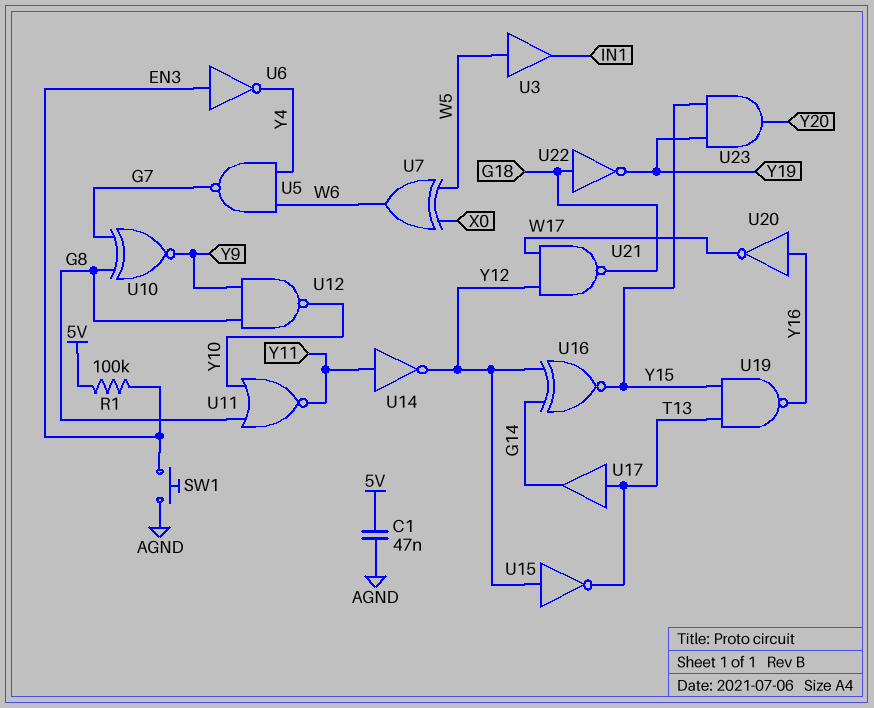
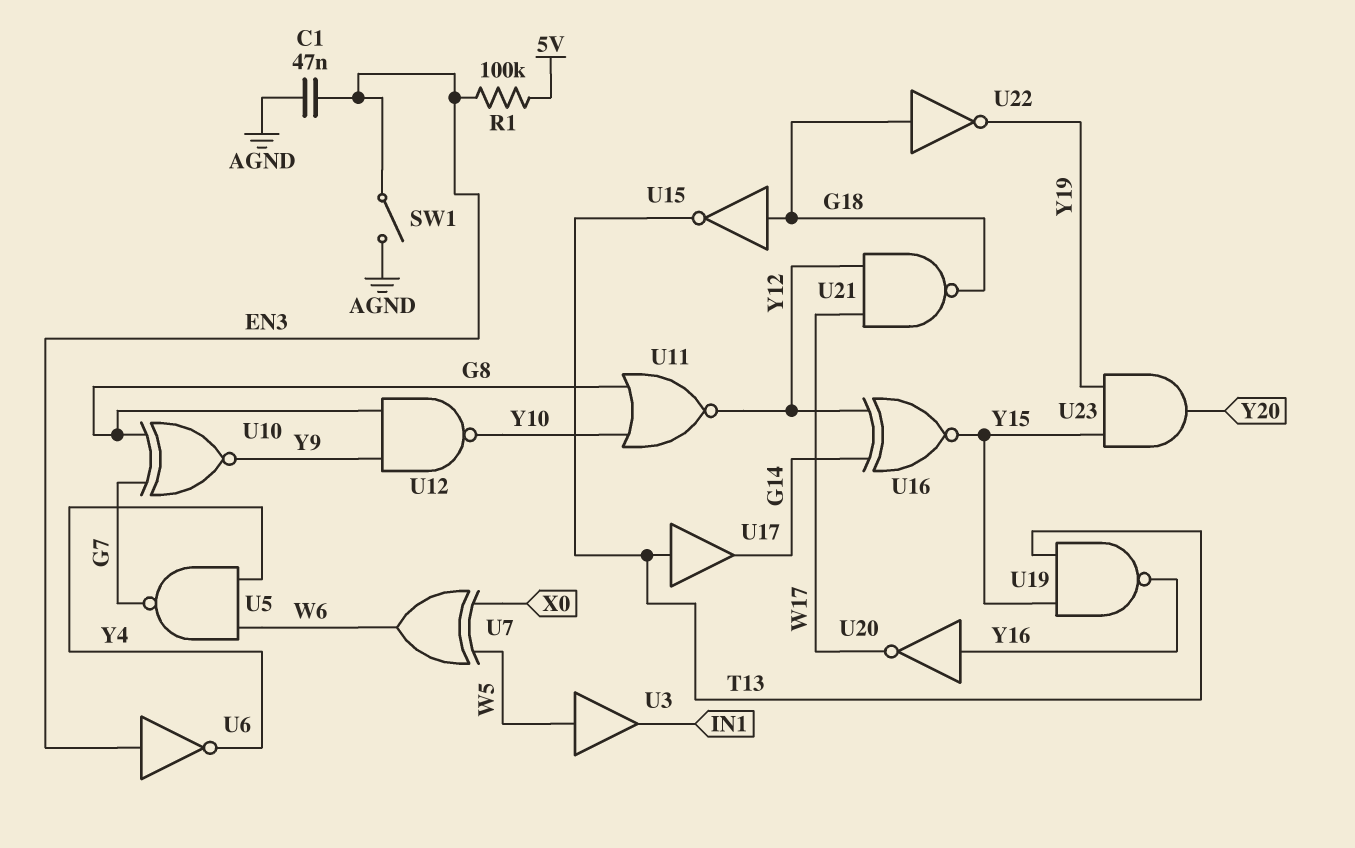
C1: 47nF (5V, AGND) -> 47nF (AGND, EN3)
SW1: button (AGND, EN3) -> switch (AGND, EN3)
U11: NOR (in G8, in Y10, out Y11) -> NOR (in G8, in Y10, out Y12)
U14: NOT (in Y11, out Y12) -> none
U15: NOT (in Y12, out T13) -> NOT (in G18, out T13)

